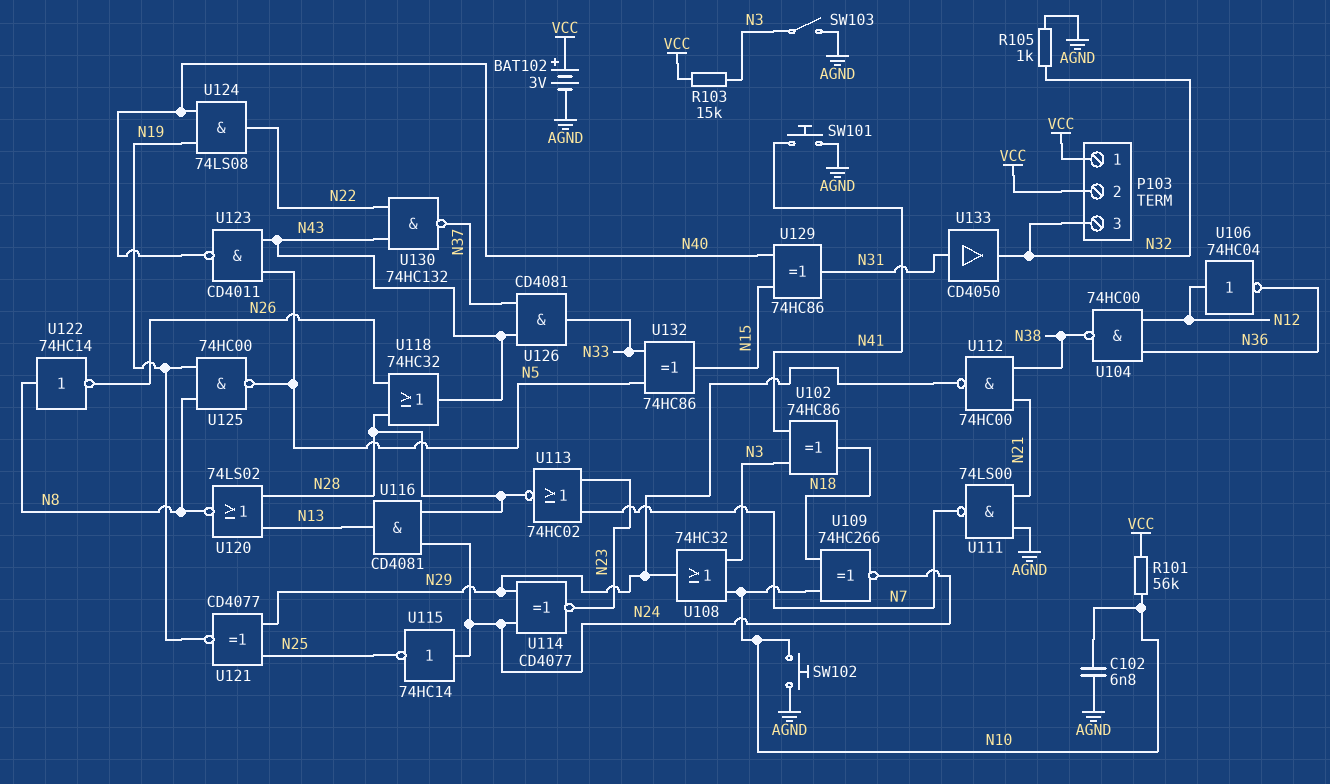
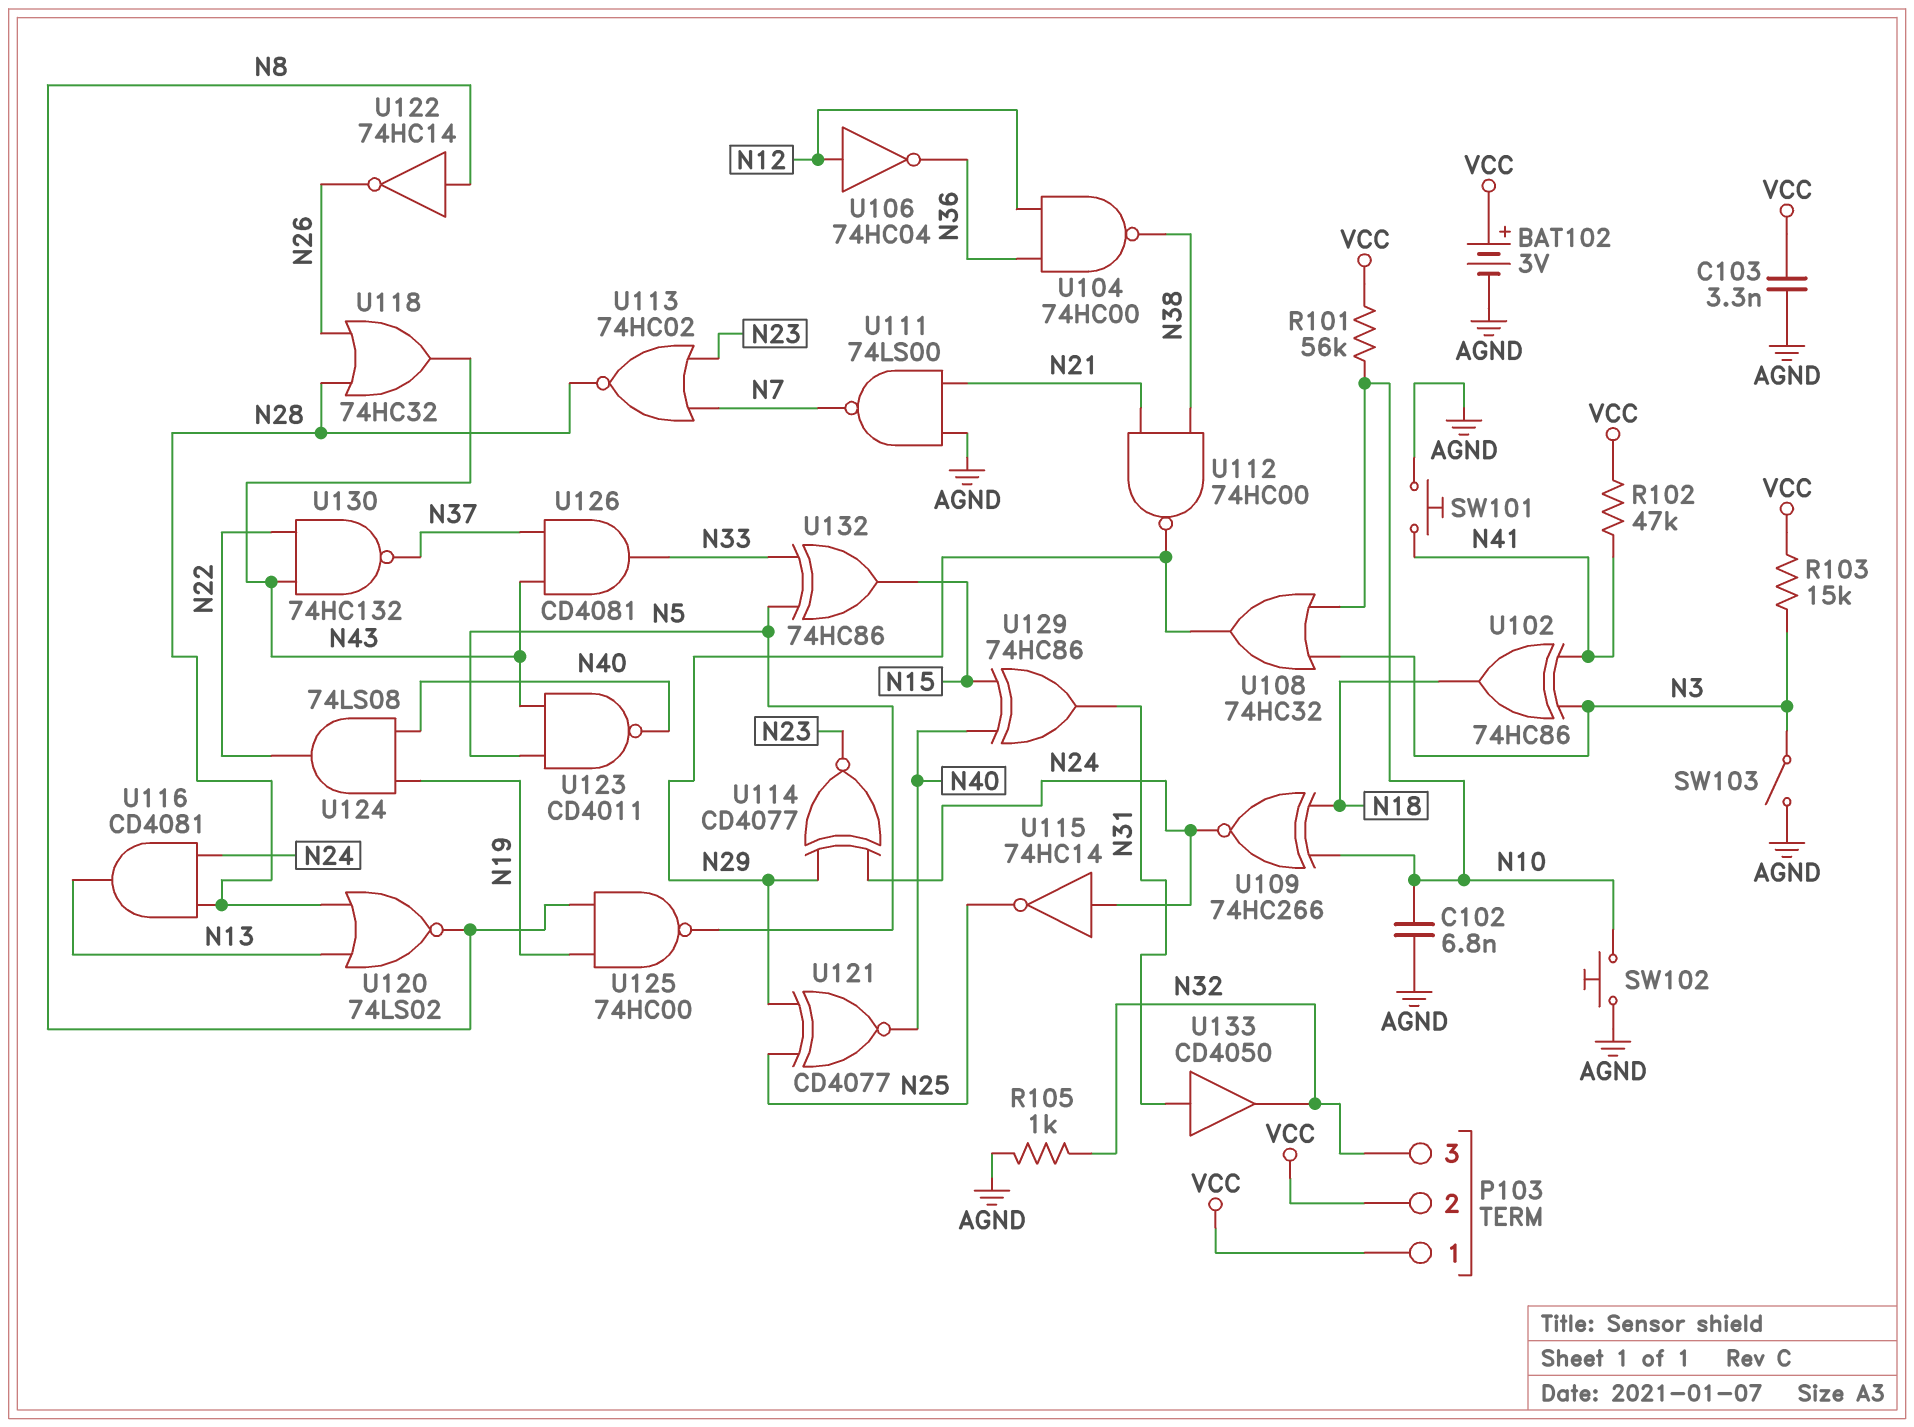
C103: none -> 3.3nF (AGND, VCC)
R102: none -> 47k (N41, VCC)
U121: XNOR CD4077 (in N25, in N29, out N19) -> XNOR CD4077 (in N25, in N29, out N40)

